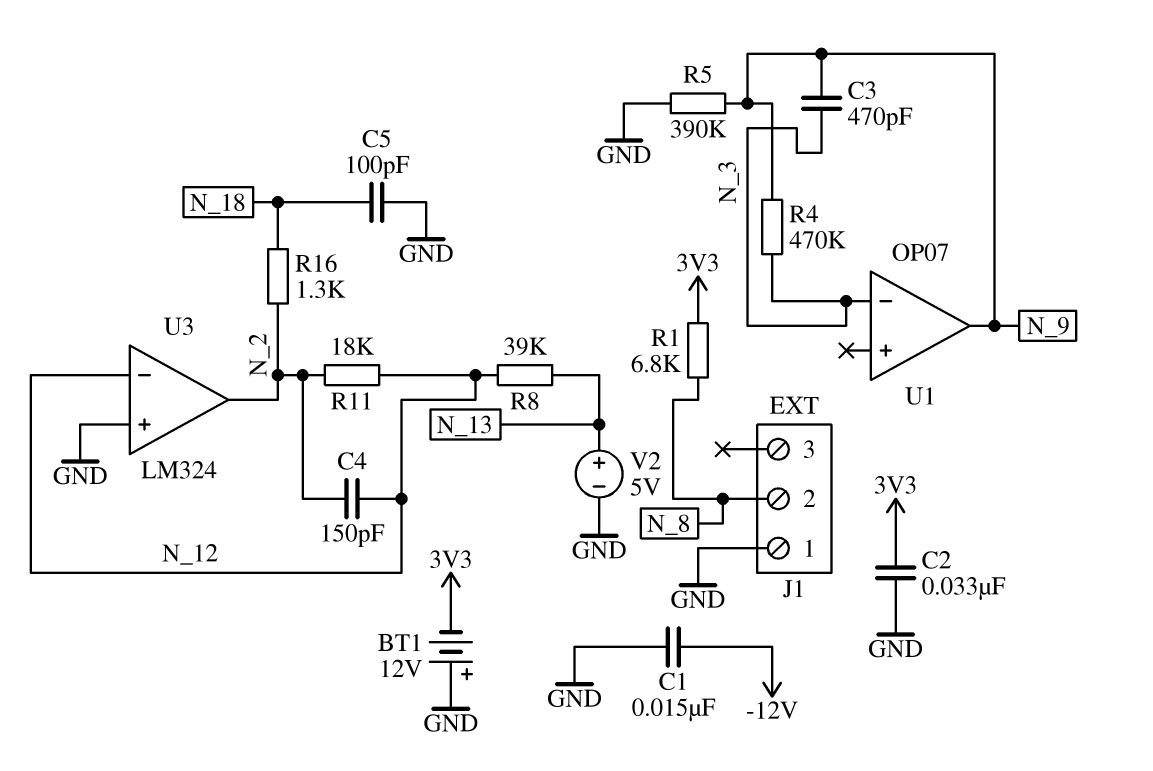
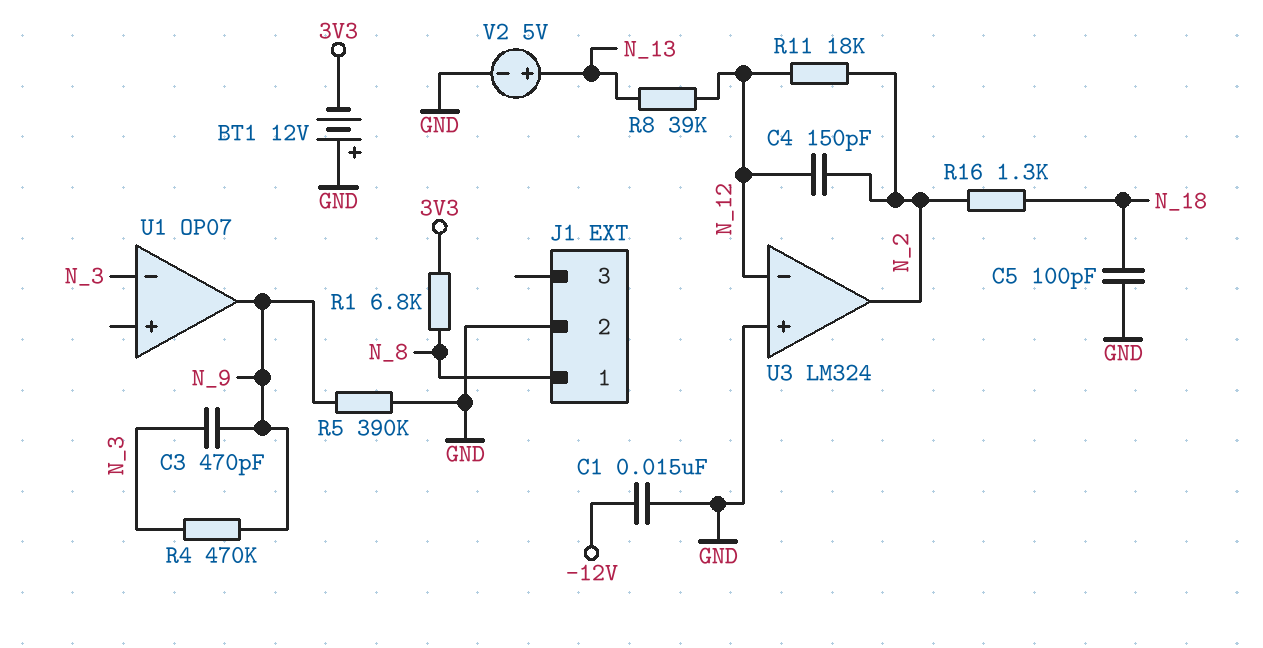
C2: 33nF (3V3, GND) -> none
J1 pin 1: GND -> N_8
J1 pin 2: N_8 -> GND

